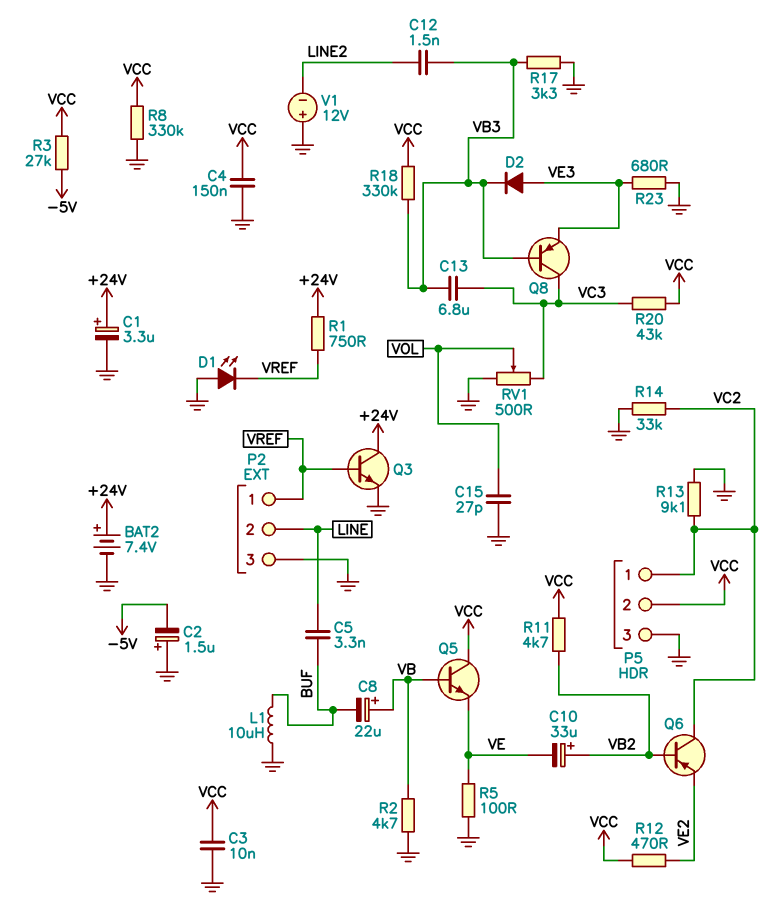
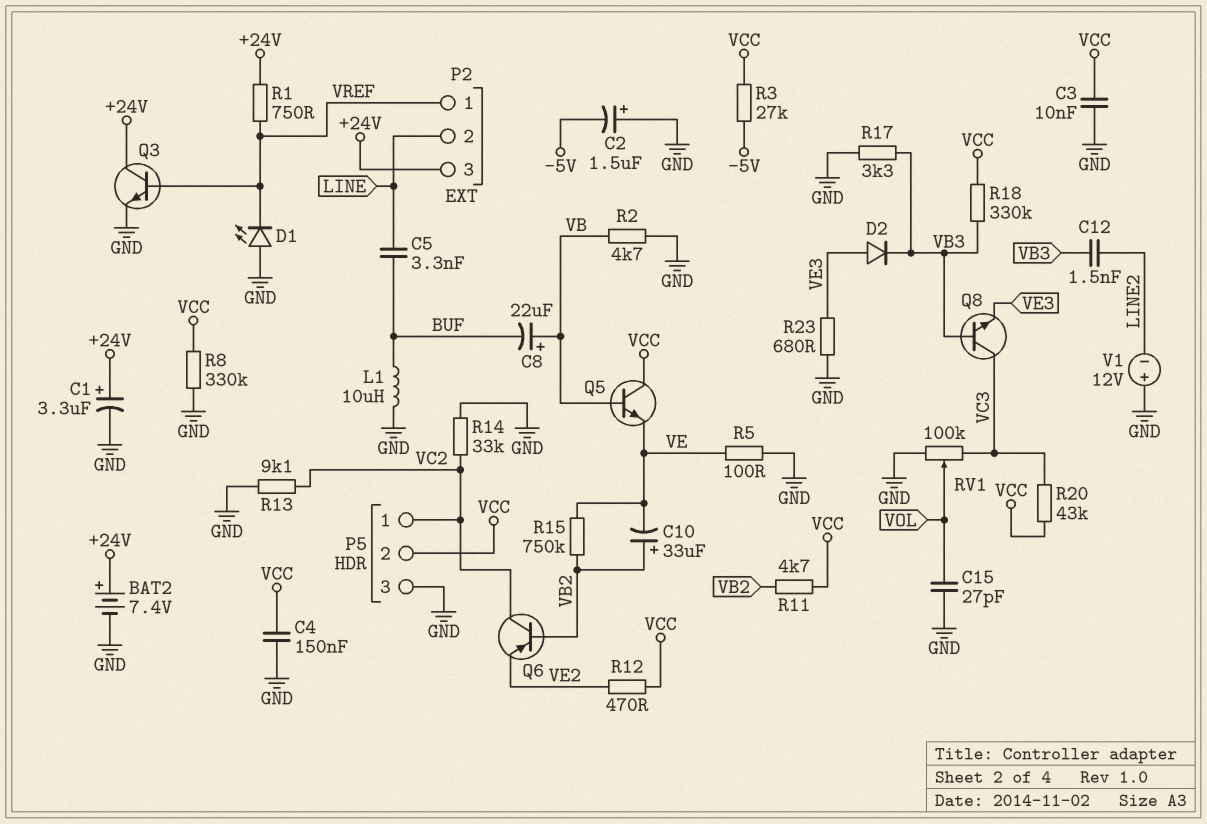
C13: 6.8uF (VB3, VC3) -> none
P2 pin 3: GND -> +24V
Q8: PNP (B VB3, C VC3, E VE3) -> NPN (B VB3, C VC3, E VE3)
R15: none -> 750k (VB2, VE)
RV1: 500 (GND, VC3, wiper VOL) -> 100k (GND, VC3, wiper VOL)

